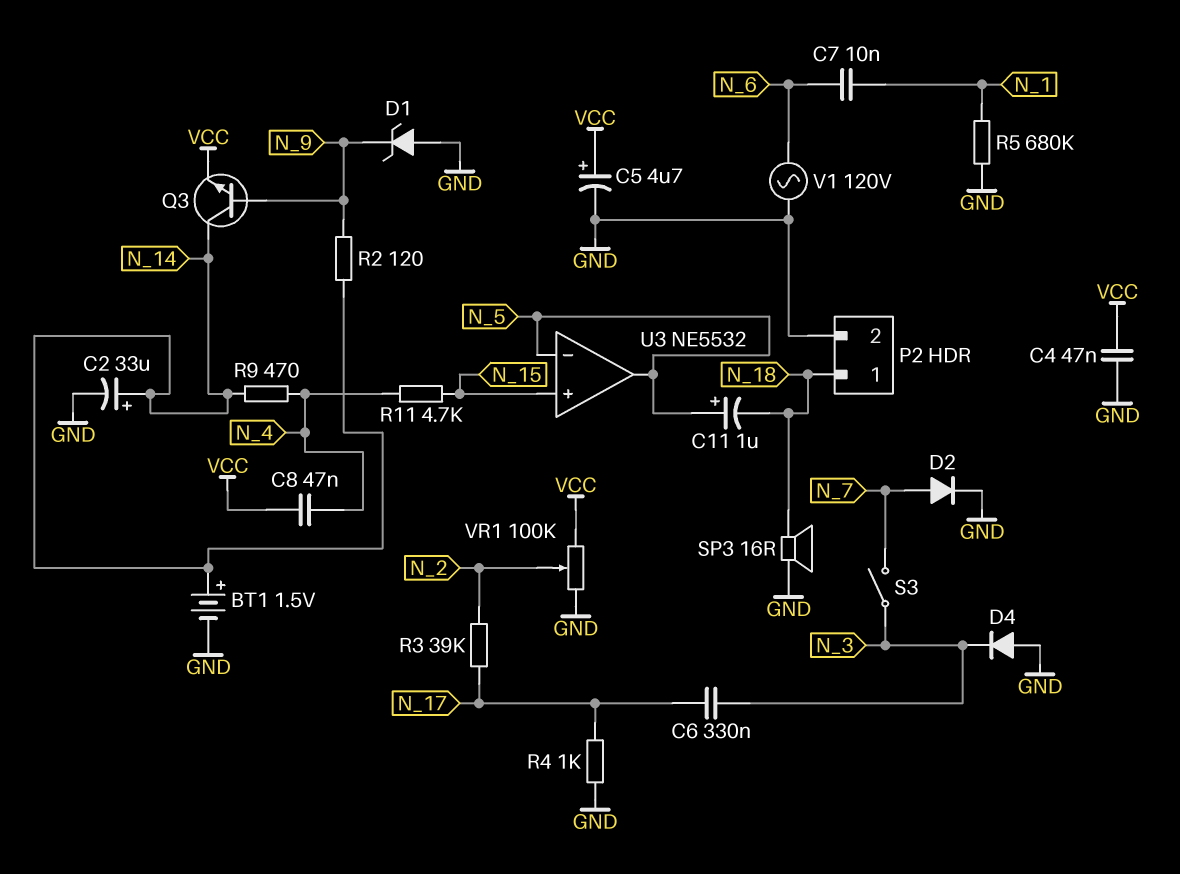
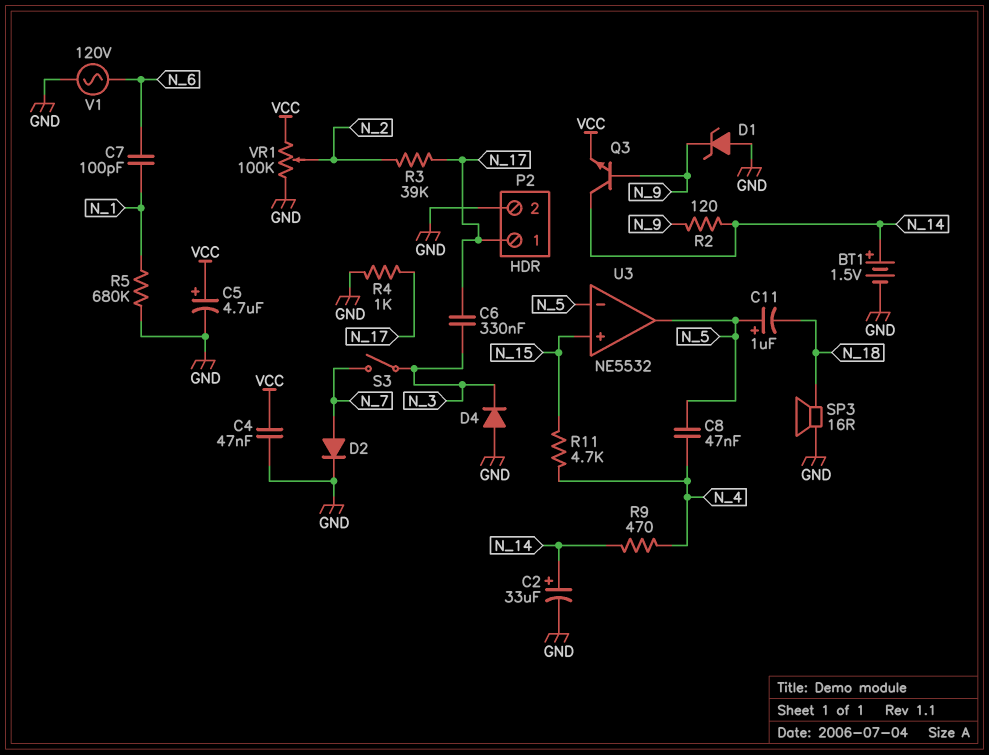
C7: 10nF (N_1, N_6) -> 100pF (N_1, N_6)
C8: 47nF (N_4, VCC) -> 47nF (N_4, N_5)
P2 pin 1: N_18 -> N_17

